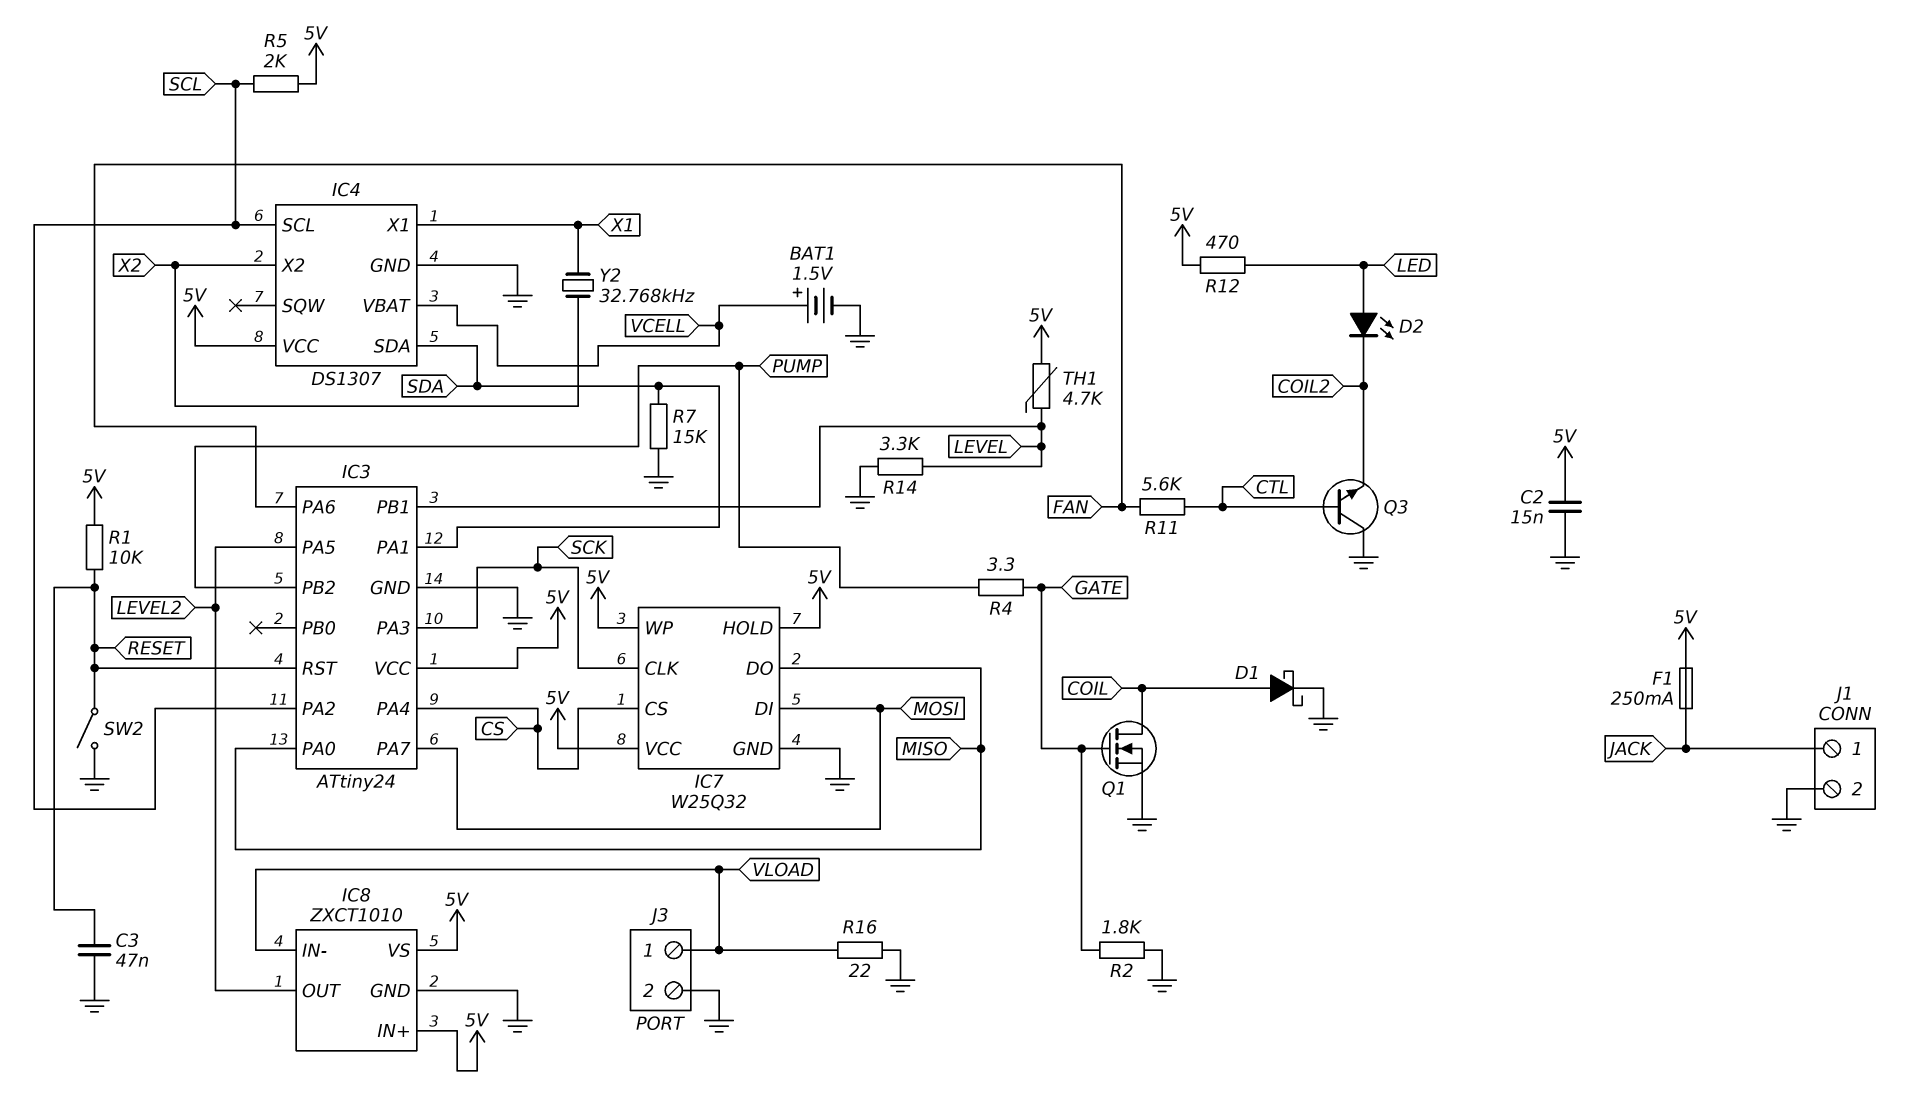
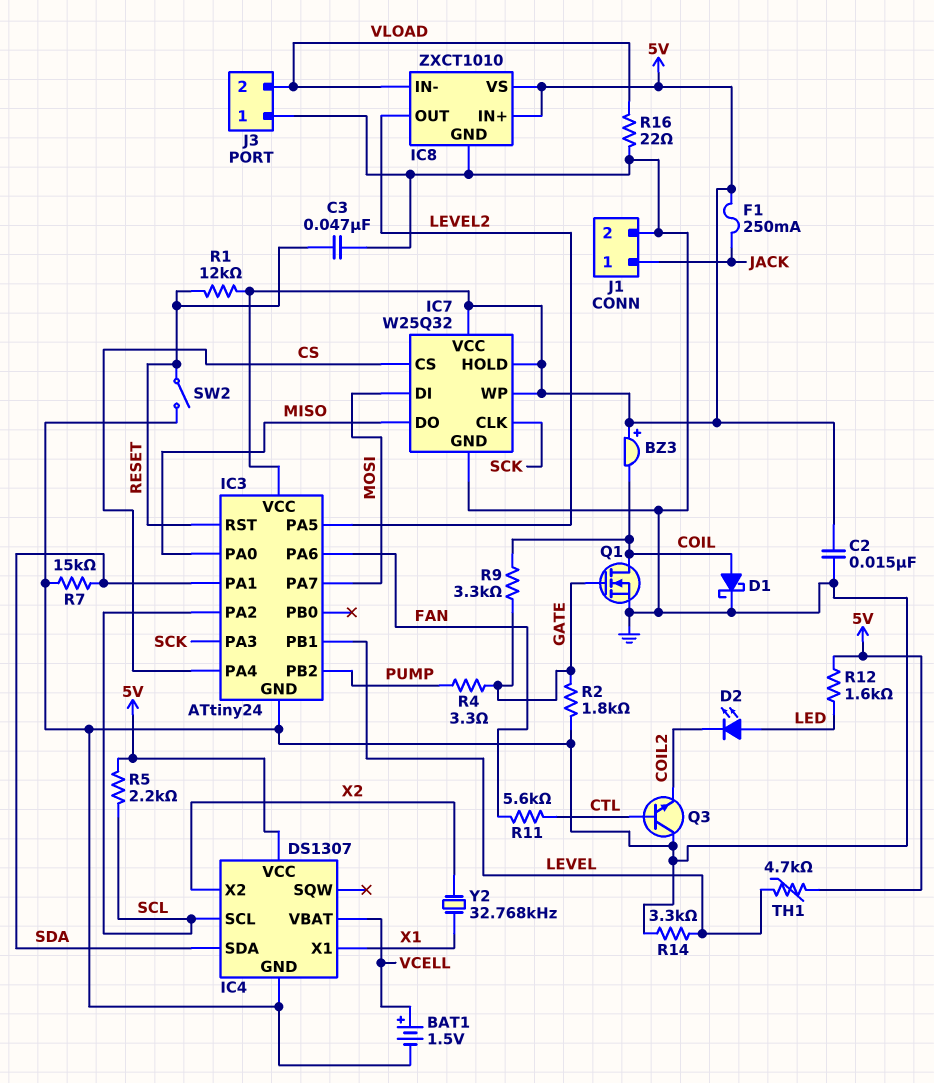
BZ3: none -> buzzer (plus 5V, minus COIL)
J3 pin 1: VLOAD -> GND
J3 pin 2: GND -> VLOAD
R1: 10k (5V, RESET) -> 12k (5V, RESET)
R5: 2k (5V, SCL) -> 2.2k (5V, SCL)
R9: none -> 3.3k (COIL, GATE)
R12: 470 (5V, LED) -> 1.6k (5V, LED)

